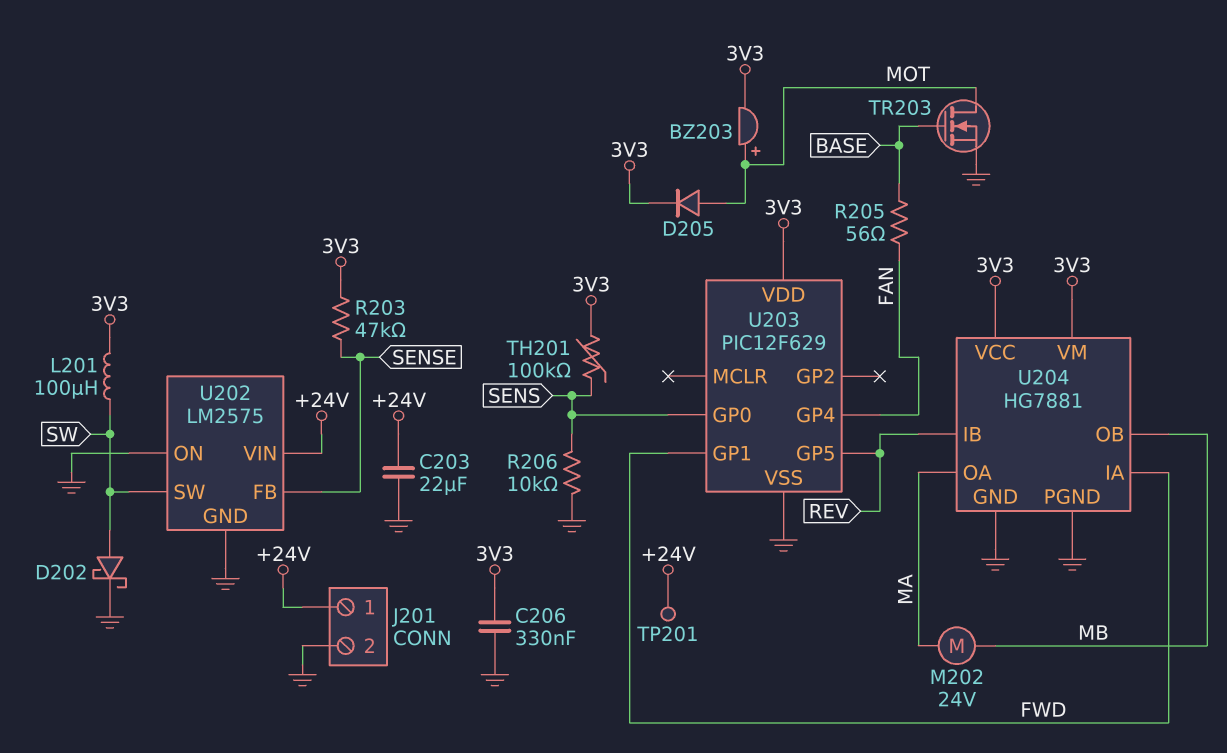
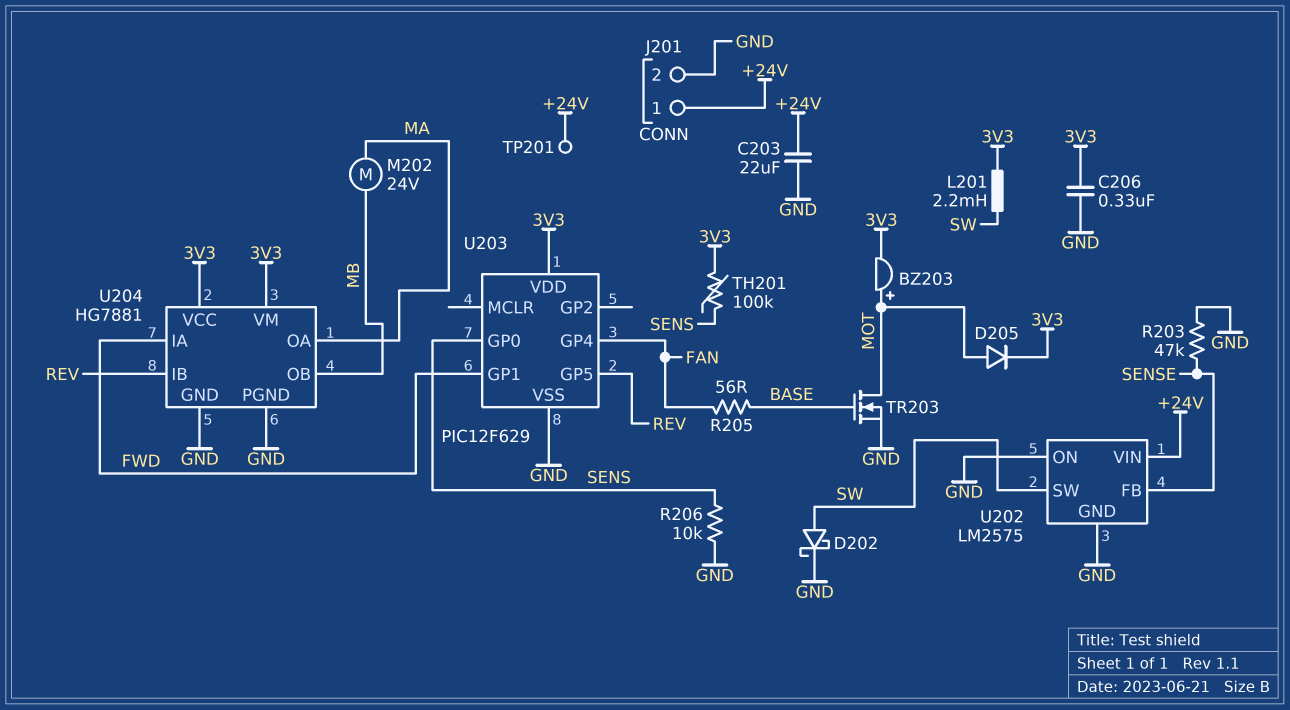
L201: 100uH (3V3, SW) -> 2.2mH (3V3, SW)
R203: 47k (3V3, SENSE) -> 47k (GND, SENSE)

